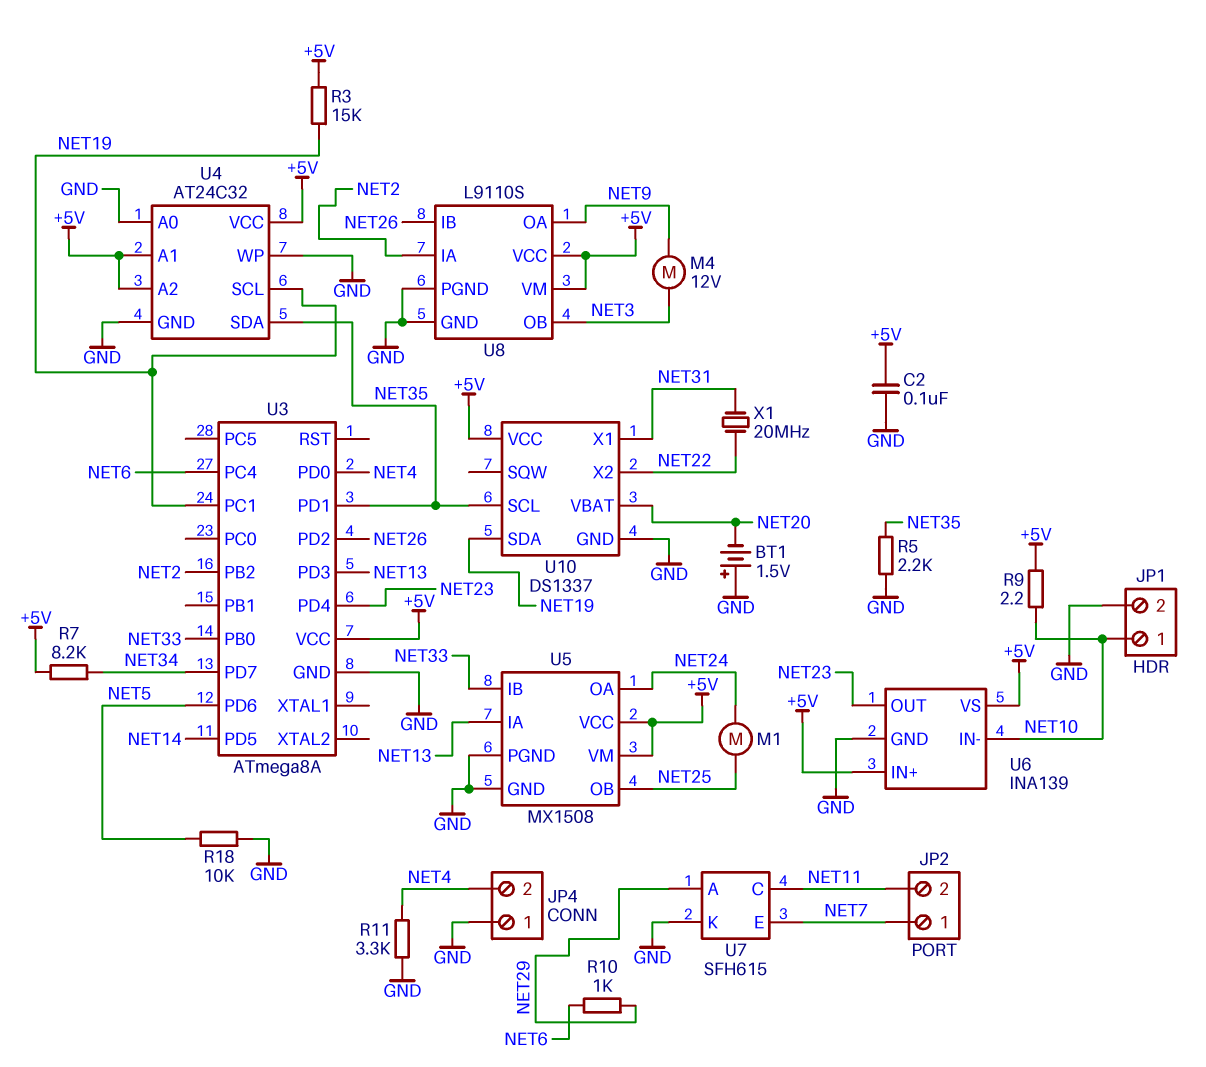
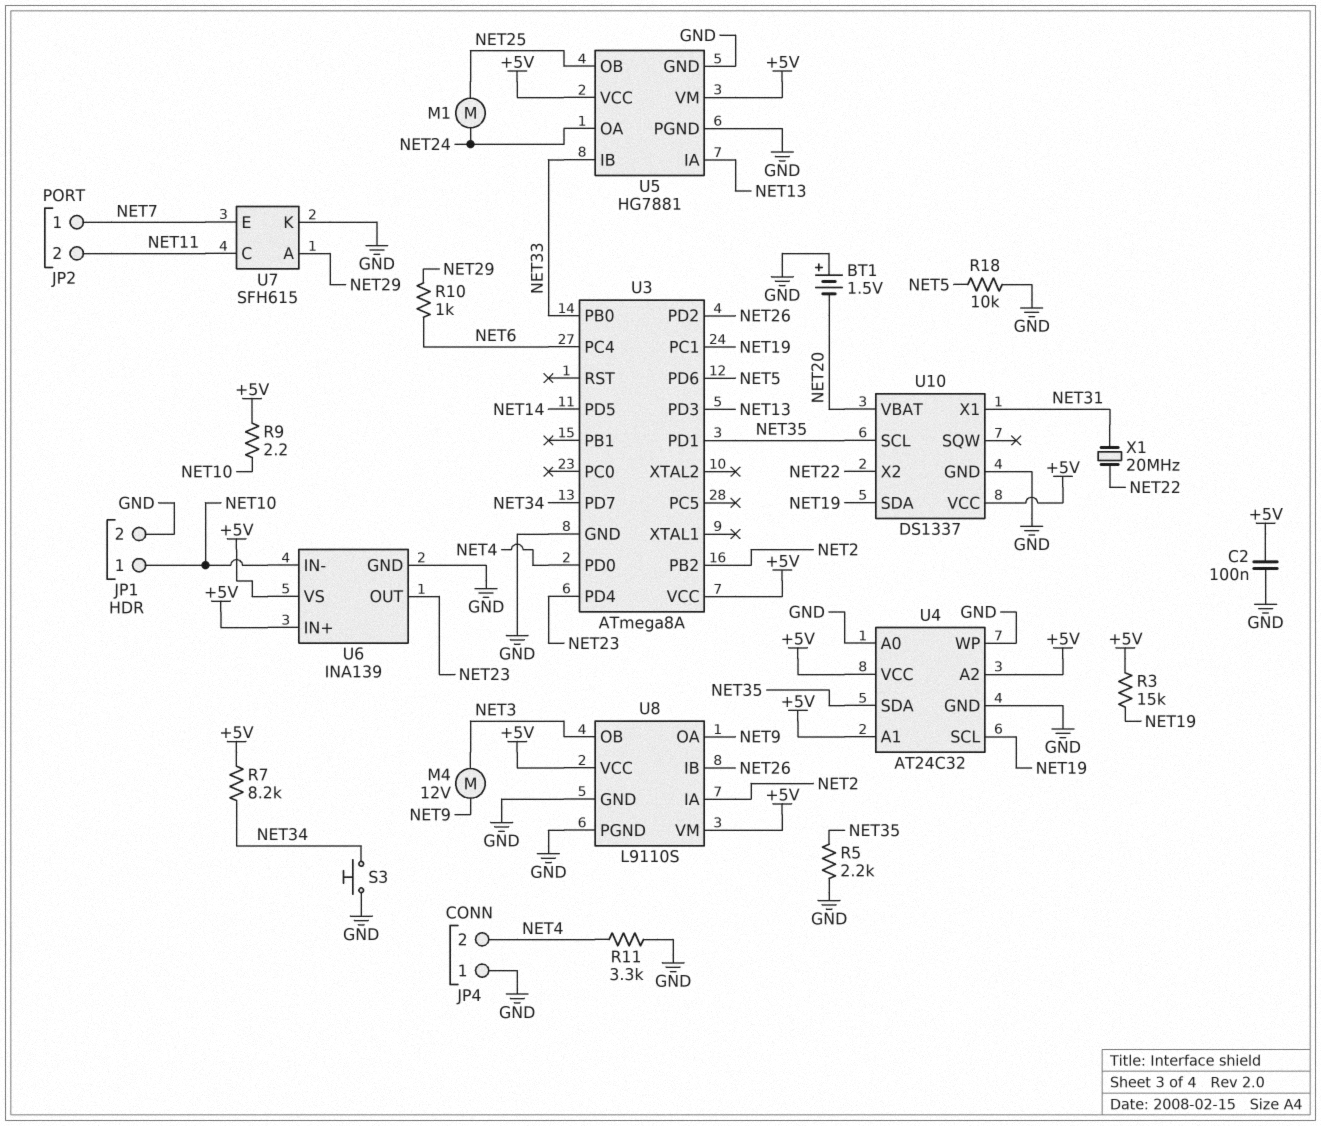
S3: none -> button (GND, NET34)
U5: MX1508 -> HG7881

